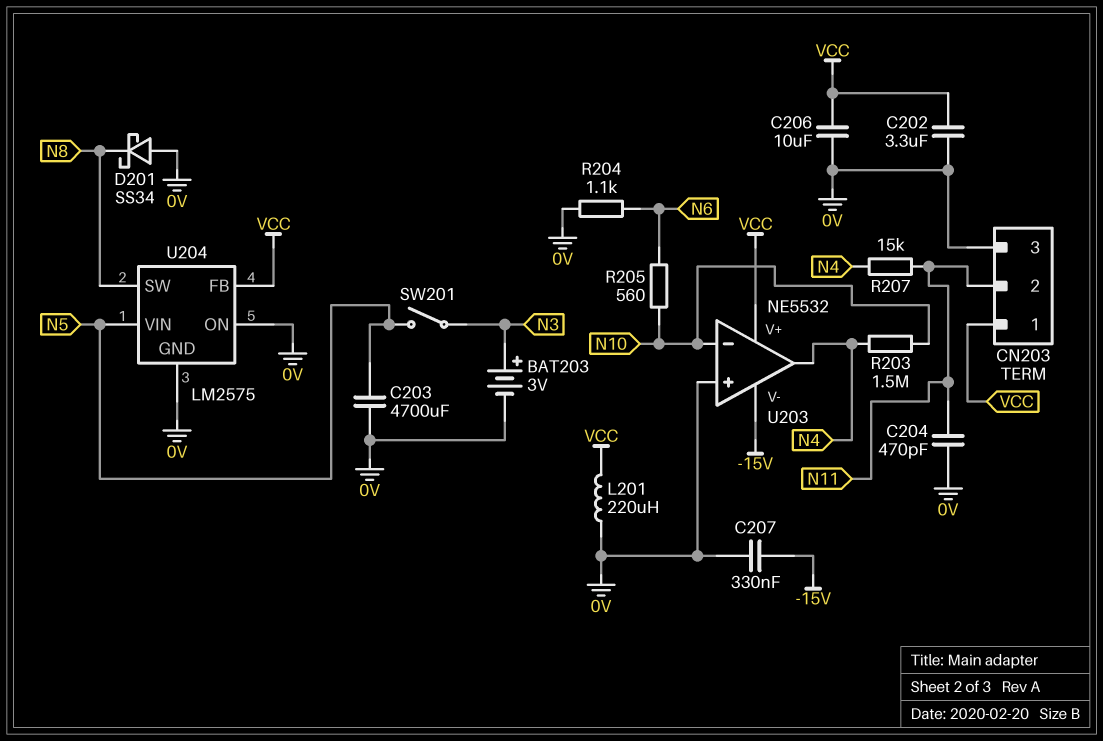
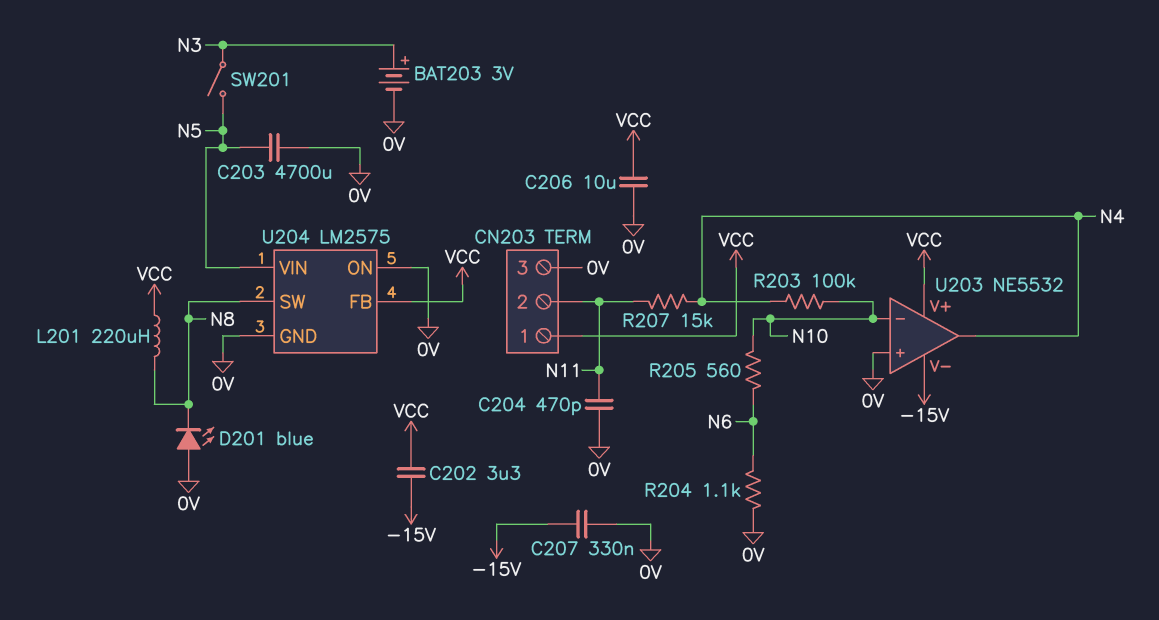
C202: 3.3uF (0V, VCC) -> 3.3uF (-15V, VCC)
D201: schottky SS34 (A 0V, K N8) -> LED blue (A 0V, K N8)
L201: 220uH (0V, VCC) -> 220uH (N8, VCC)
R203: 1.5M (N4, N10) -> 100k (N4, N10)

